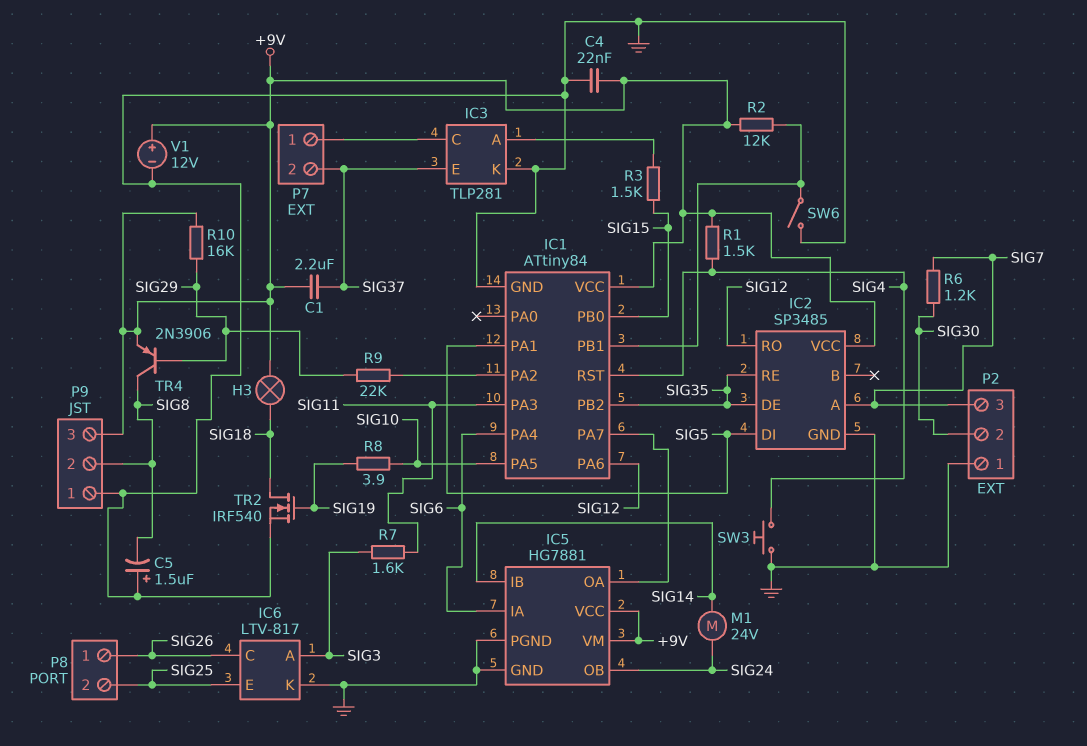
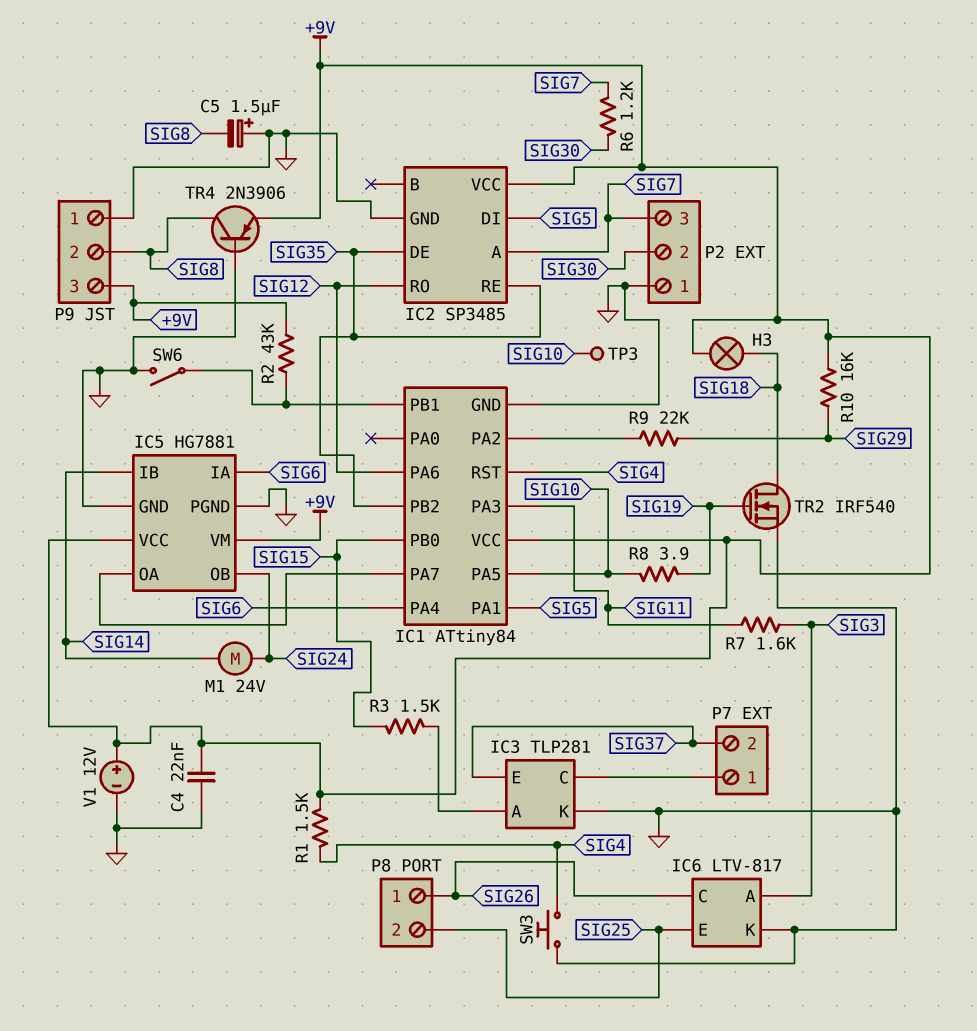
C1: 2.2uF (+9V, SIG37) -> none
R2: 12k (+9V, IC1/PB1) -> 43k (+9V, IC1/PB1)
TP3: none -> test point (SIG10)
TR4: PNP 2N3906 (B SIG29, C SIG8, E +9V) -> PNP 2N3906 (B GND, C SIG8, E +9V)

